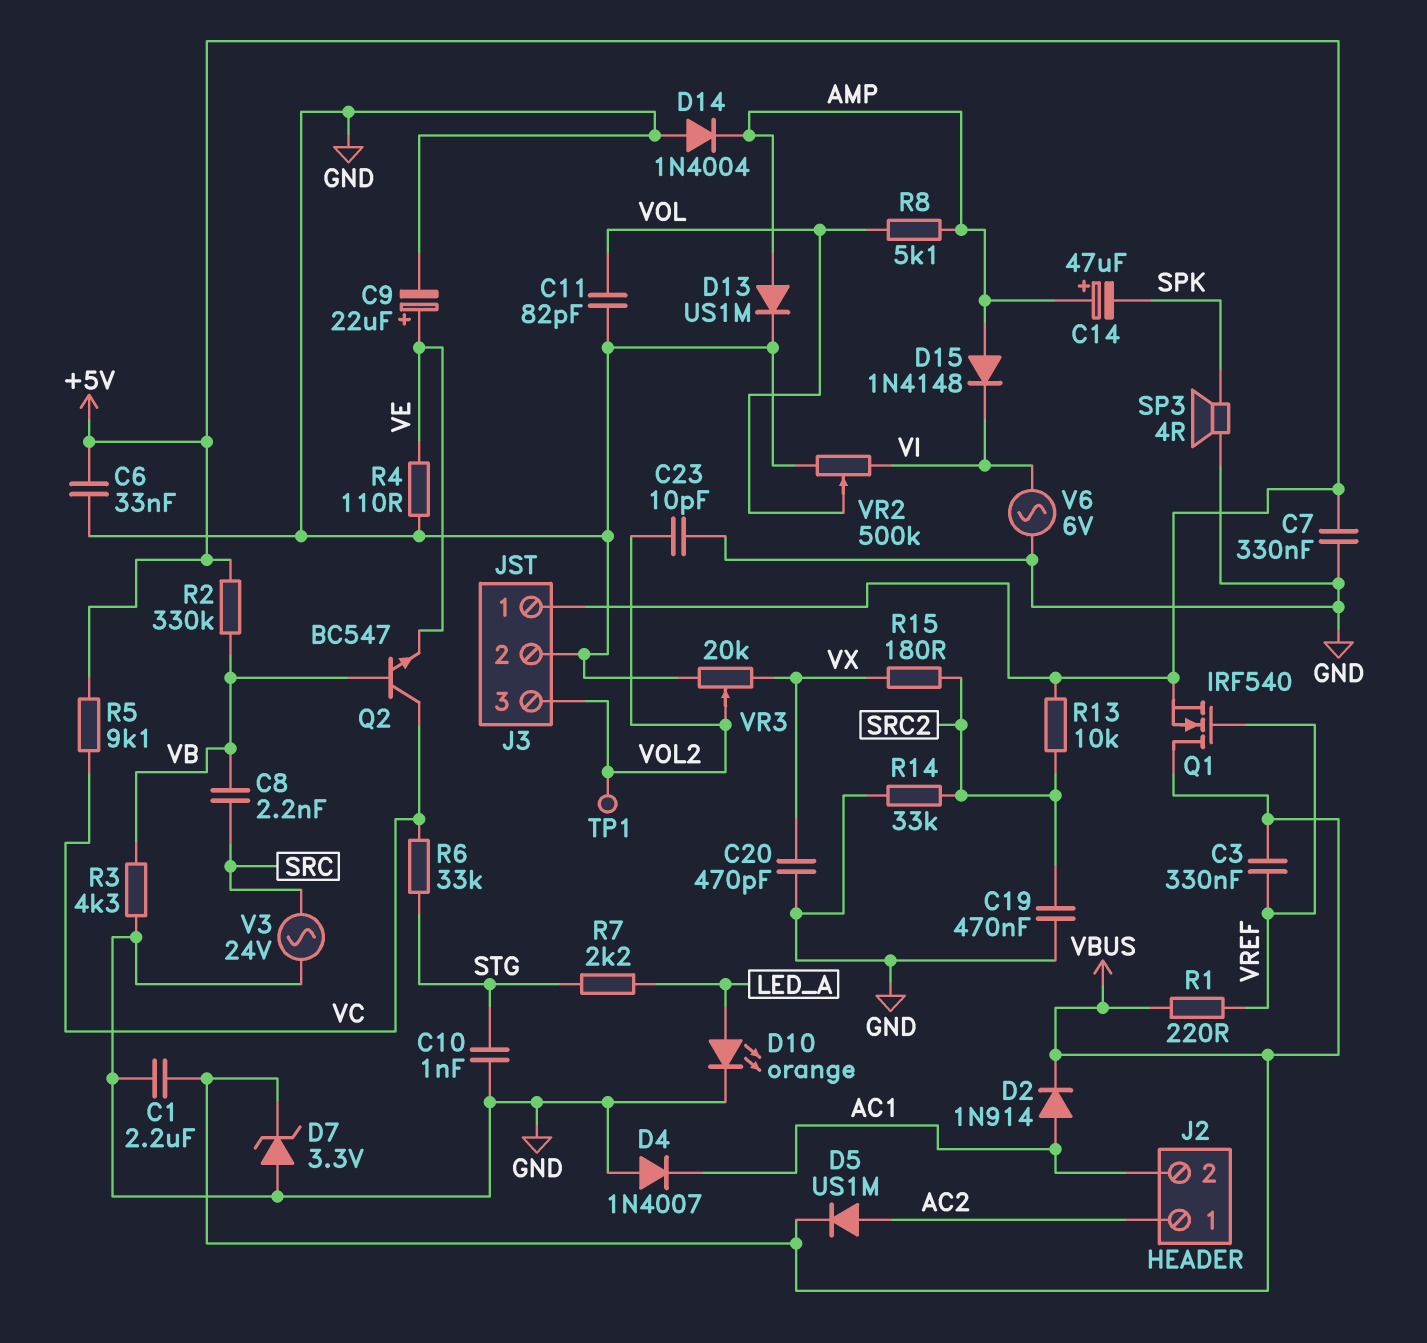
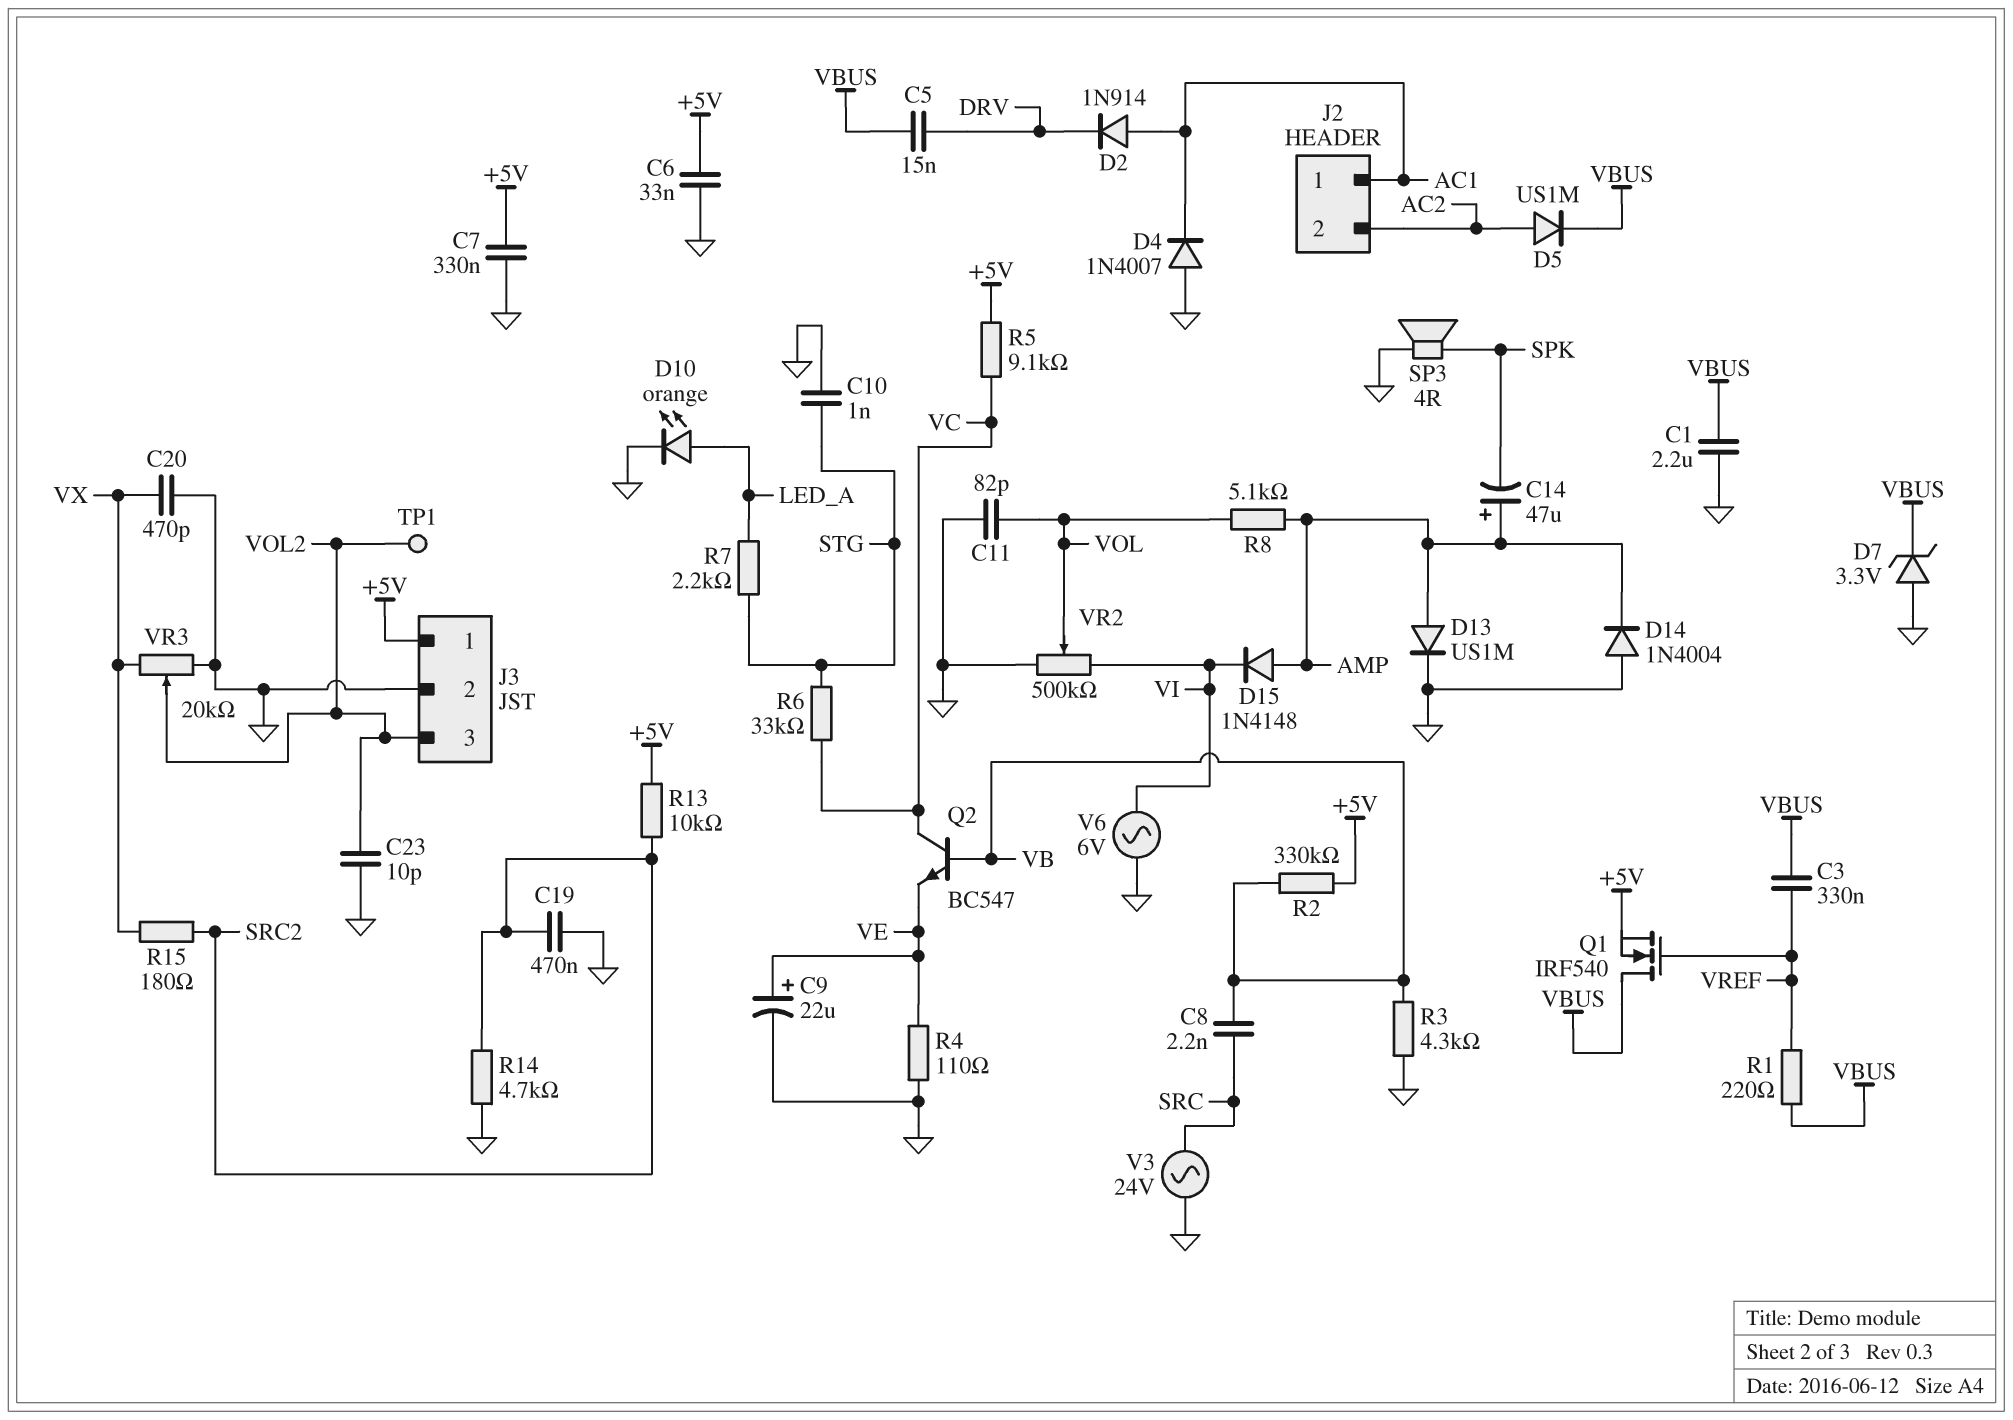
C5: none -> 15nF (DRV, VBUS)
D2: diode 1N914 (A AC1, K VBUS) -> diode 1N914 (A AC1, K DRV)
J2 pin 1: AC2 -> AC1
J2 pin 2: AC1 -> AC2
R14: 33k (GND, SRC2) -> 4.7k (GND, SRC2)

